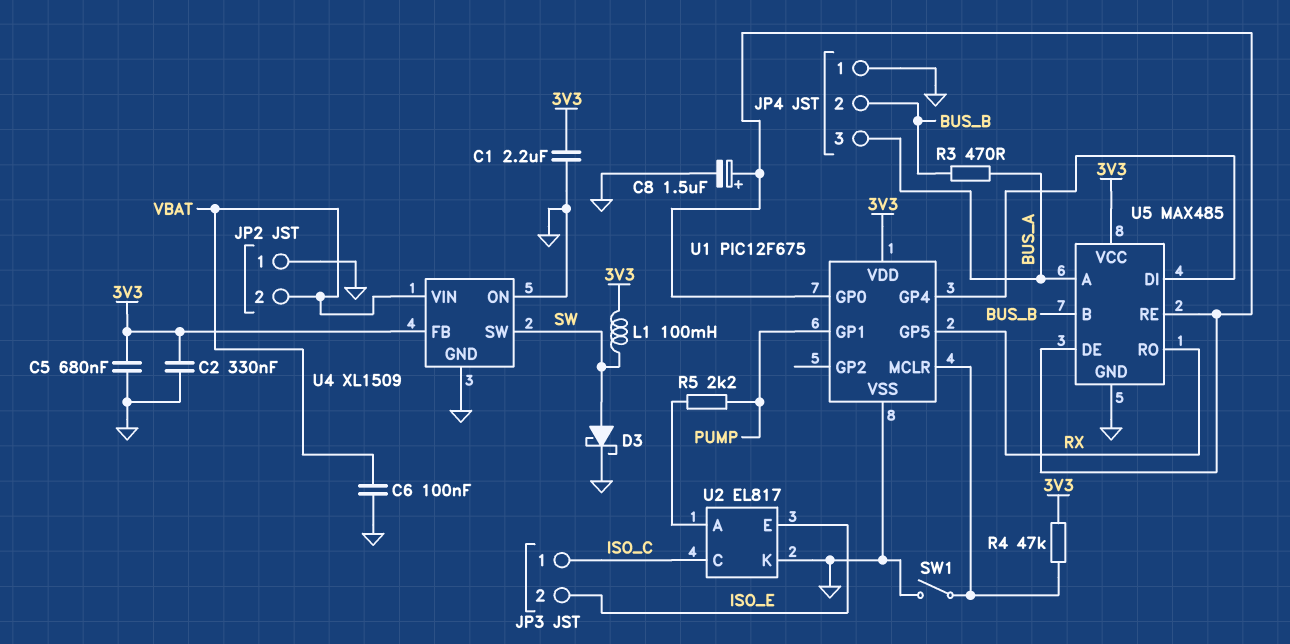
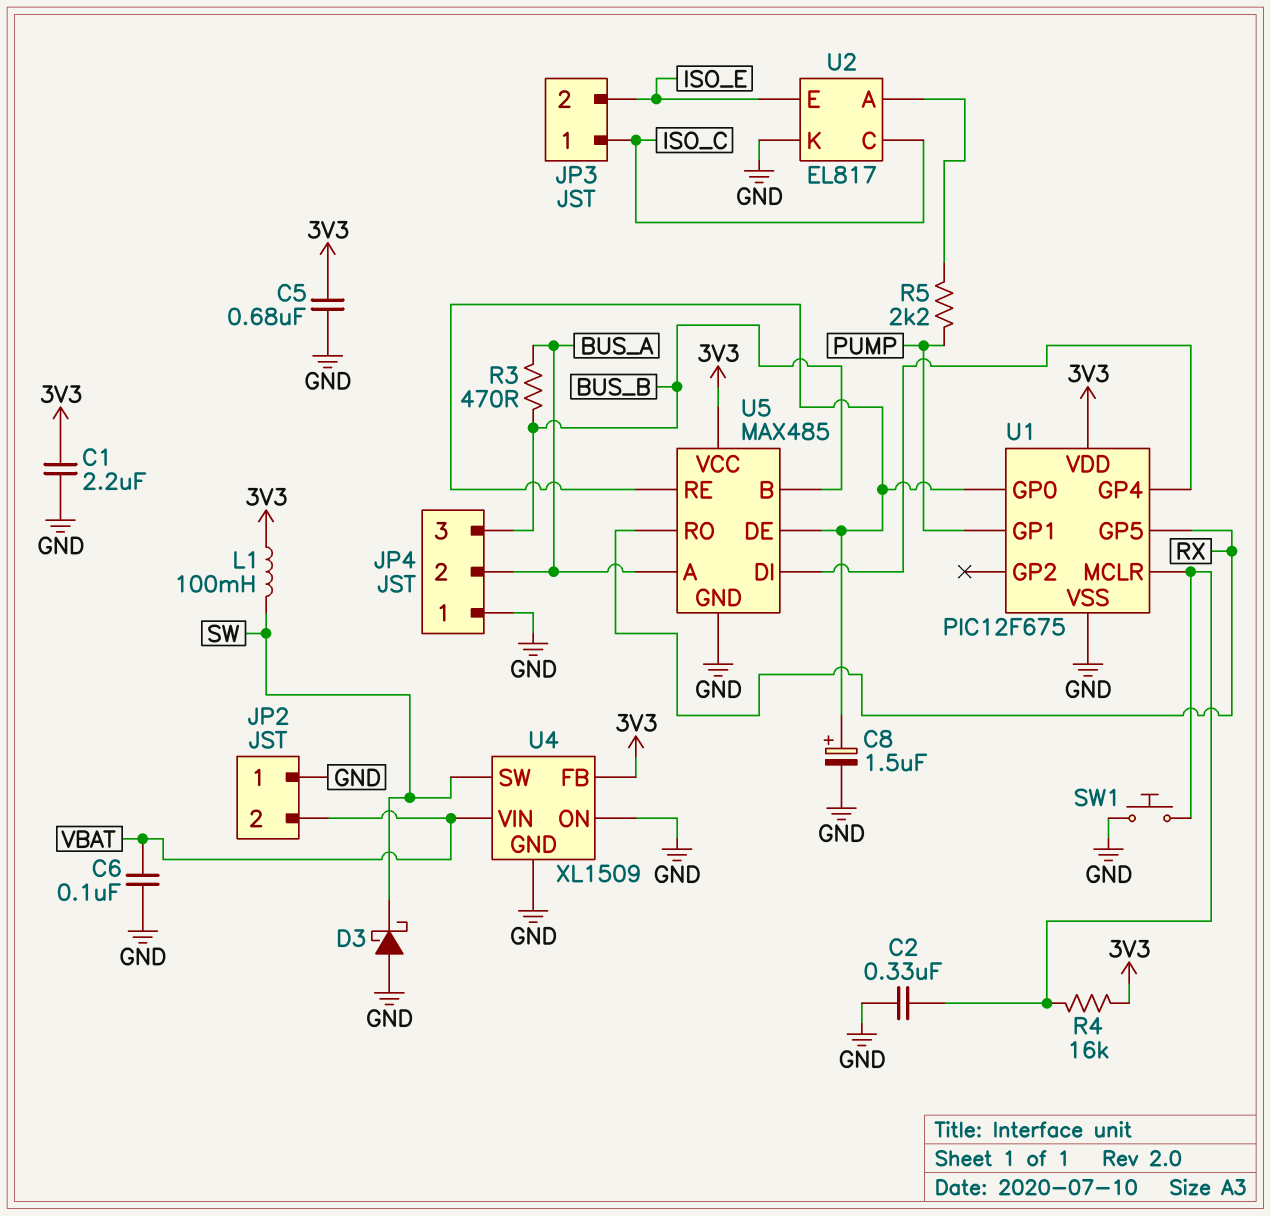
C2: 330nF (3V3, GND) -> 330nF (GND, U1/MCLR)
D3: schottky (A SW, K GND) -> schottky (A GND, K SW)
JP4 pin 2: BUS_B -> BUS_A
JP4 pin 3: BUS_A -> BUS_B
R4: 47k (3V3, U1/MCLR) -> 16k (3V3, U1/MCLR)
SW1: switch (GND, U1/MCLR) -> button (GND, U1/MCLR)

